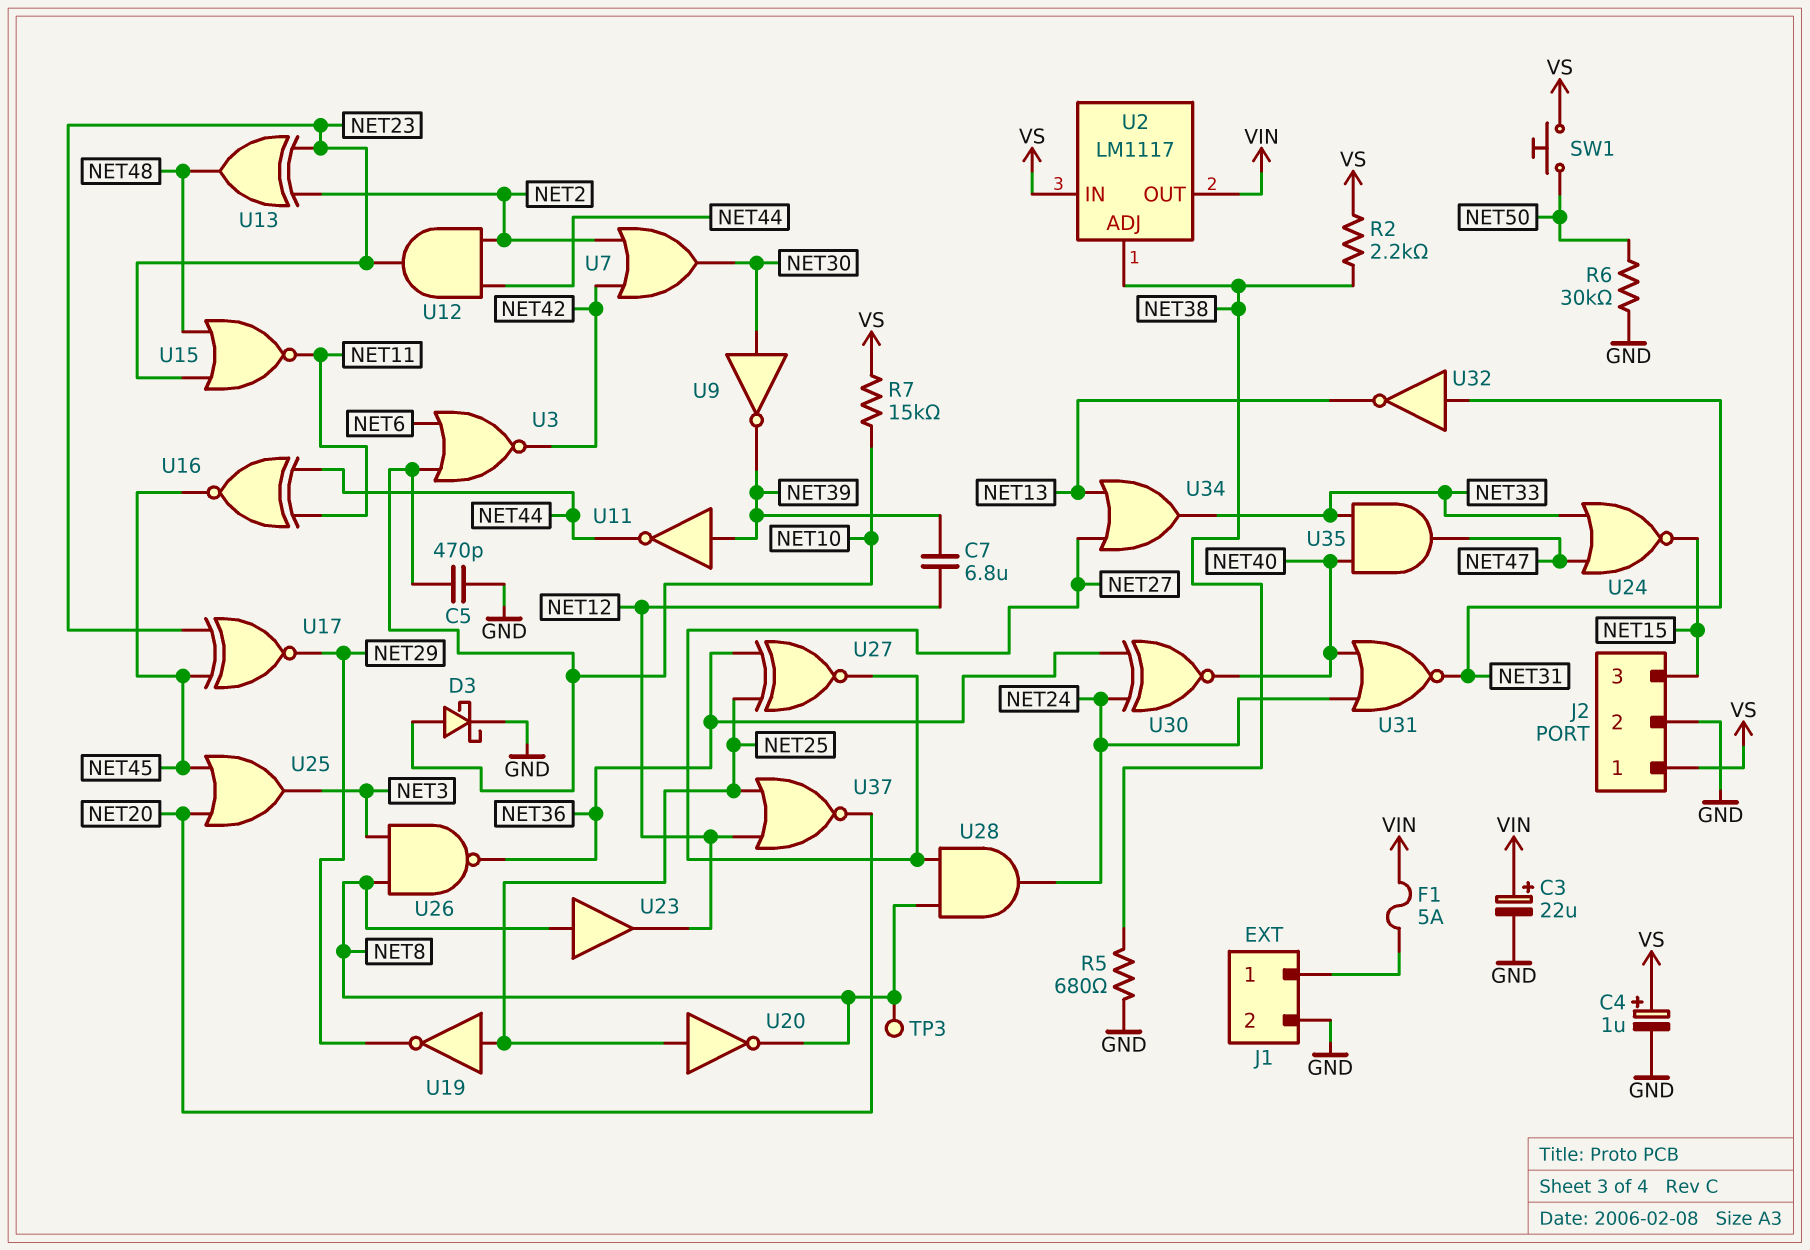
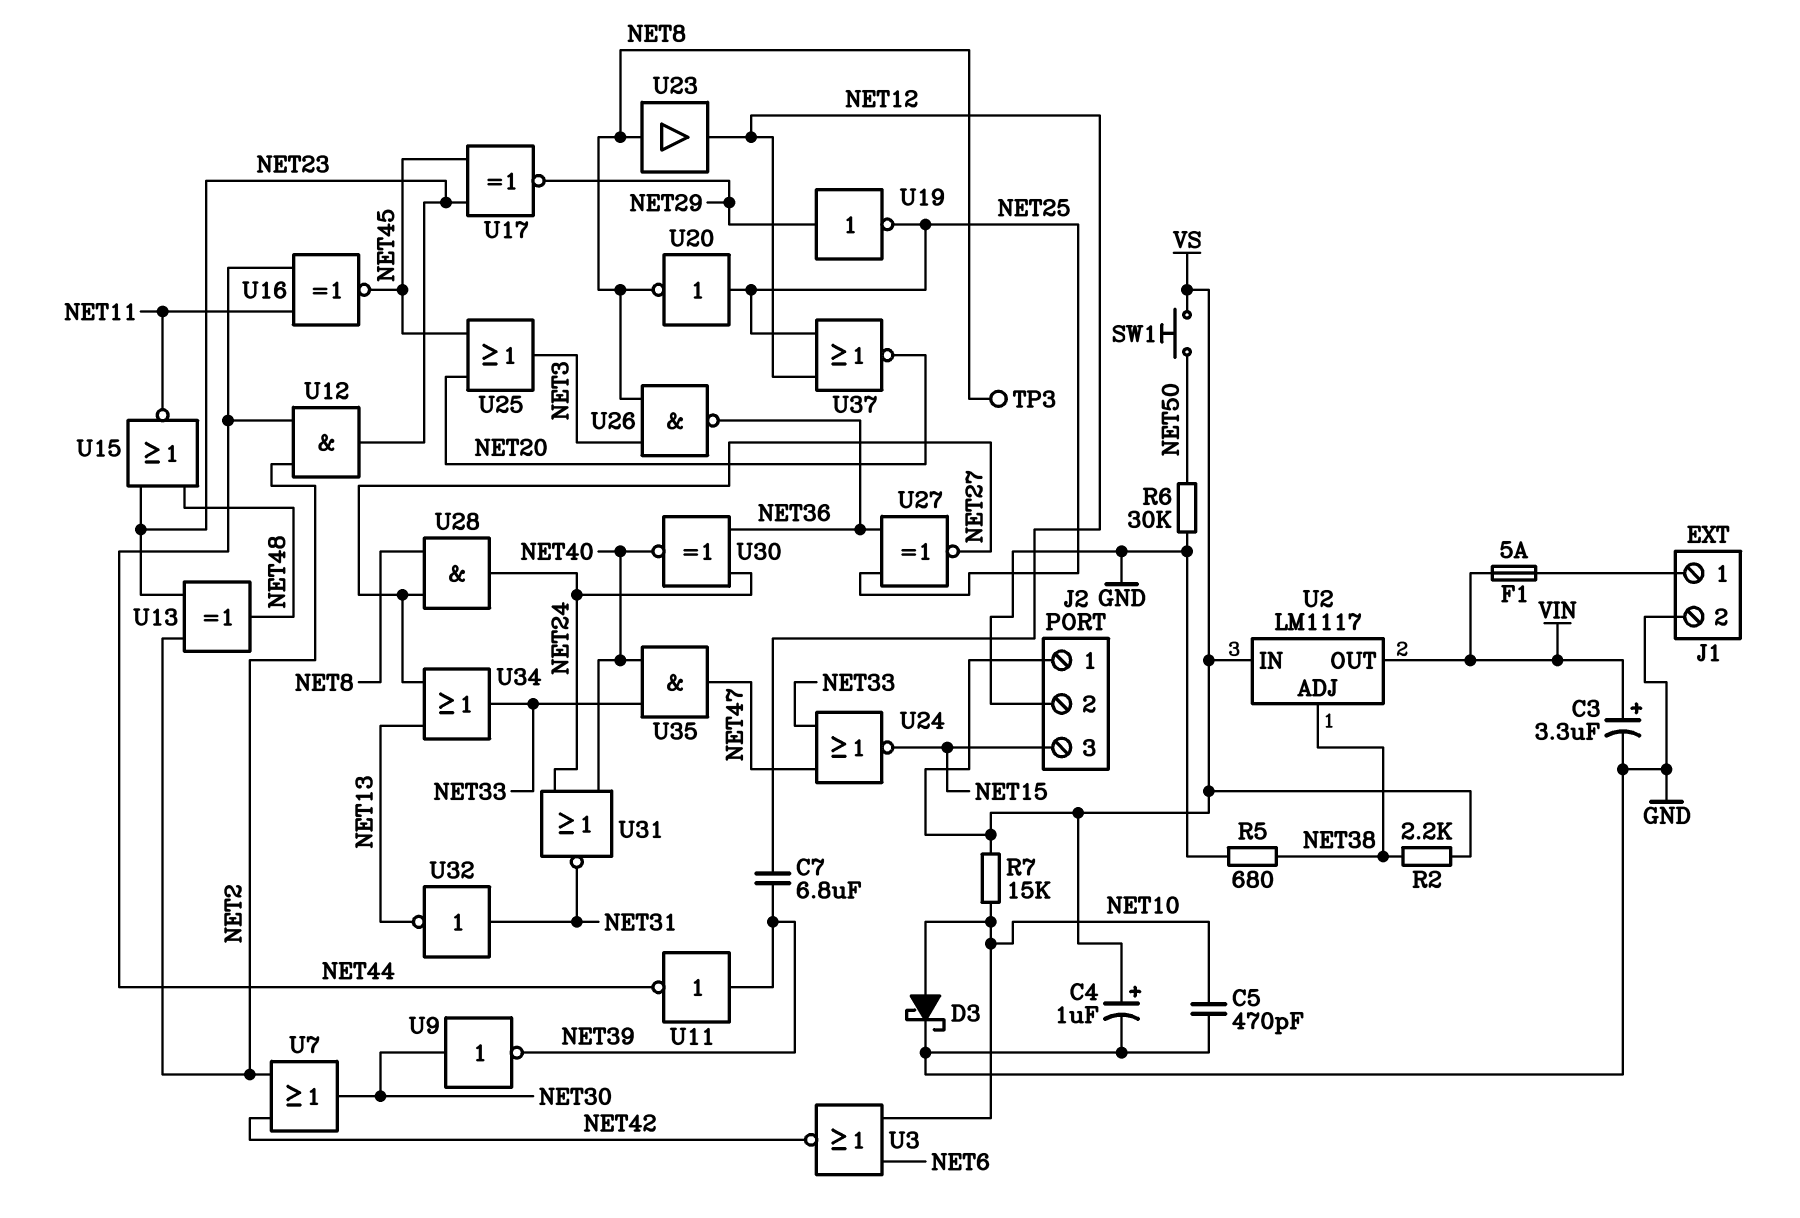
C3: 22uF (plus VIN, minus GND) -> 3.3uF (plus VIN, minus GND)
U19: NOT (in NET25, out NET29) -> NOT (in NET29, out NET25)

